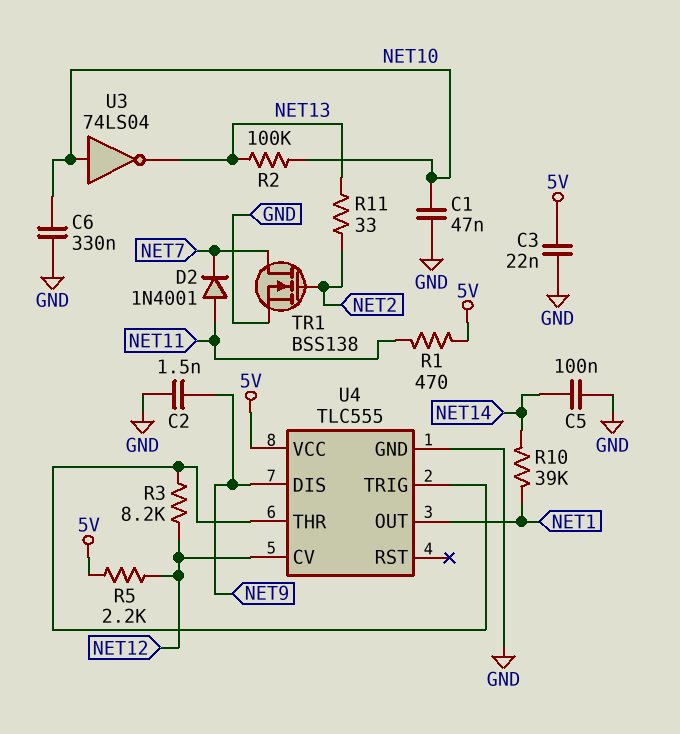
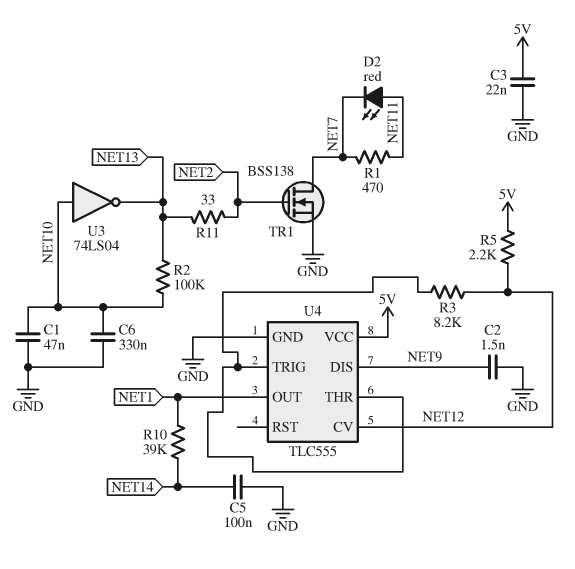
D2: diode 1N4001 (A NET11, K NET7) -> LED red (A NET11, K NET7)
R1: 470 (5V, NET11) -> 470 (NET7, NET11)

